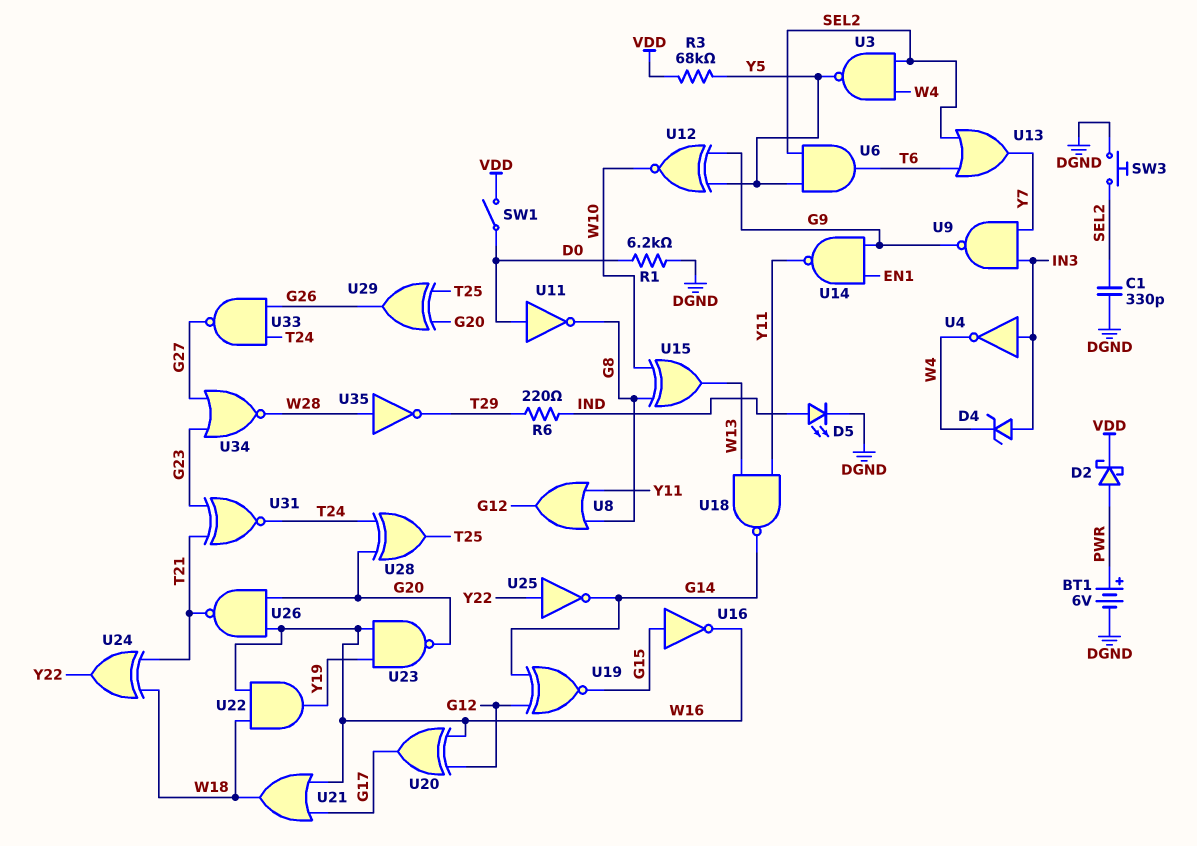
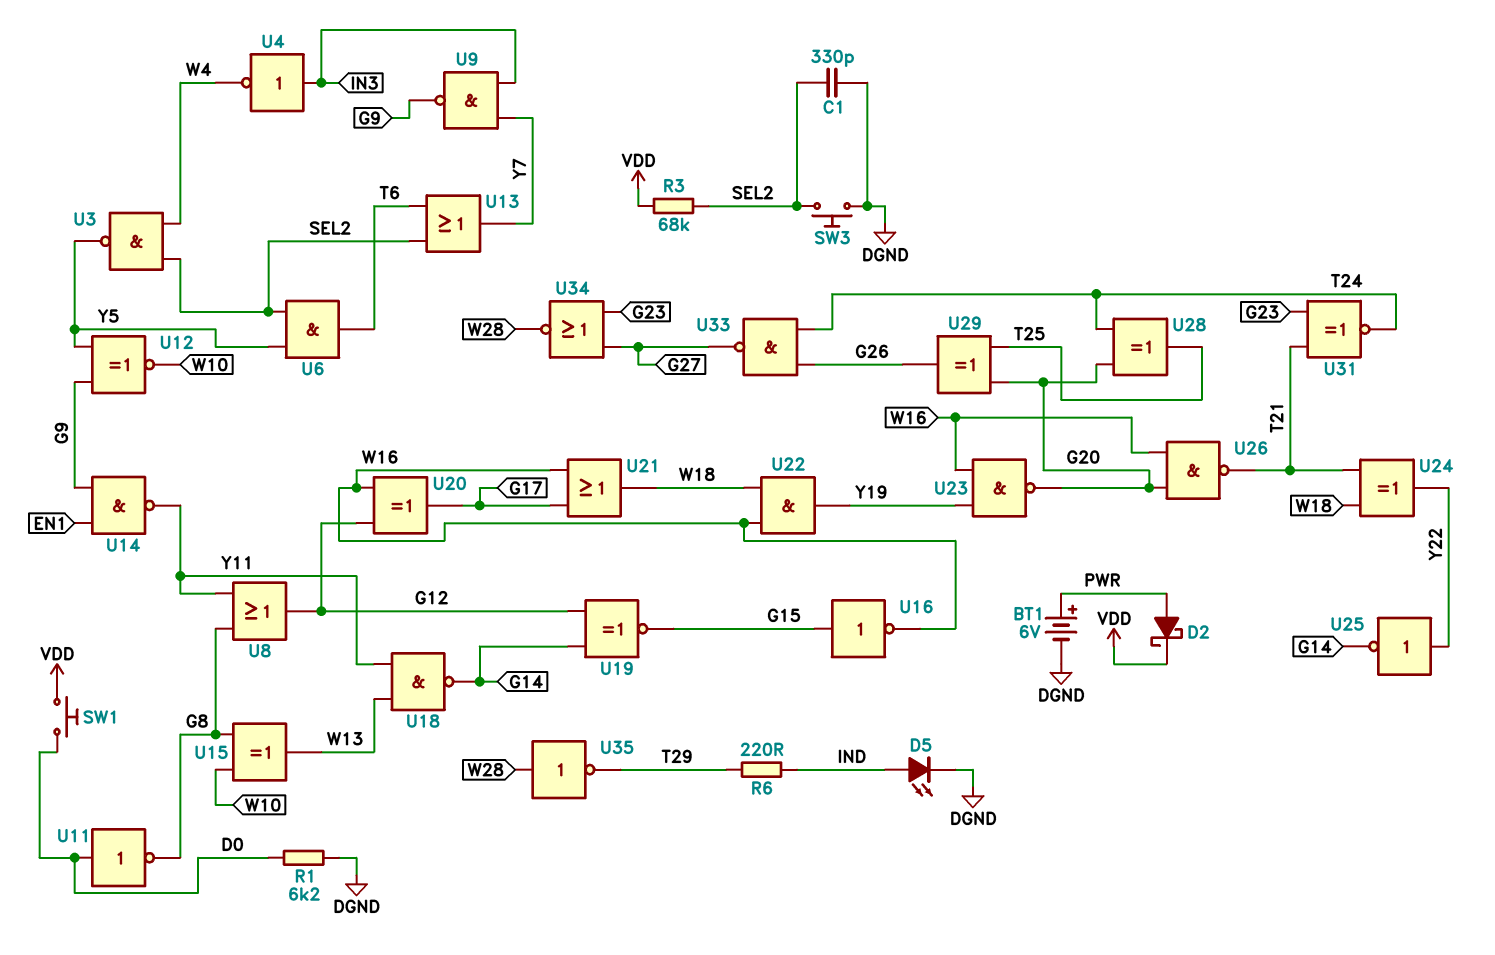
D4: zener (A IN3, K W4) -> none
R3: 68k (VDD, Y5) -> 68k (SEL2, VDD)
SW1: switch (D0, VDD) -> button (D0, VDD)

